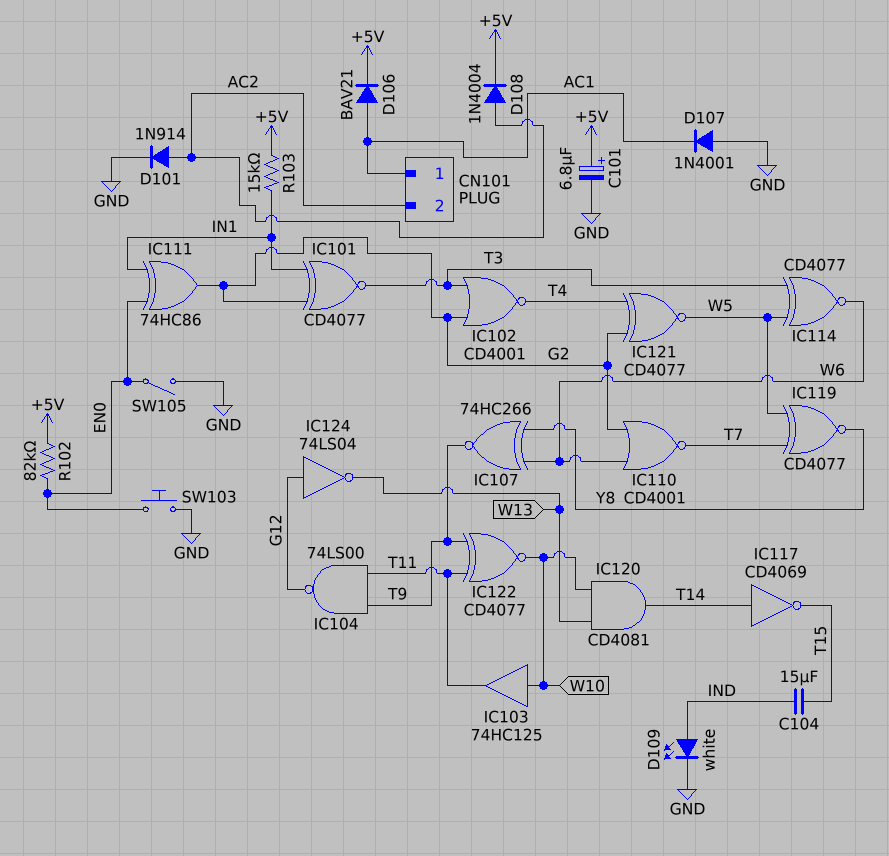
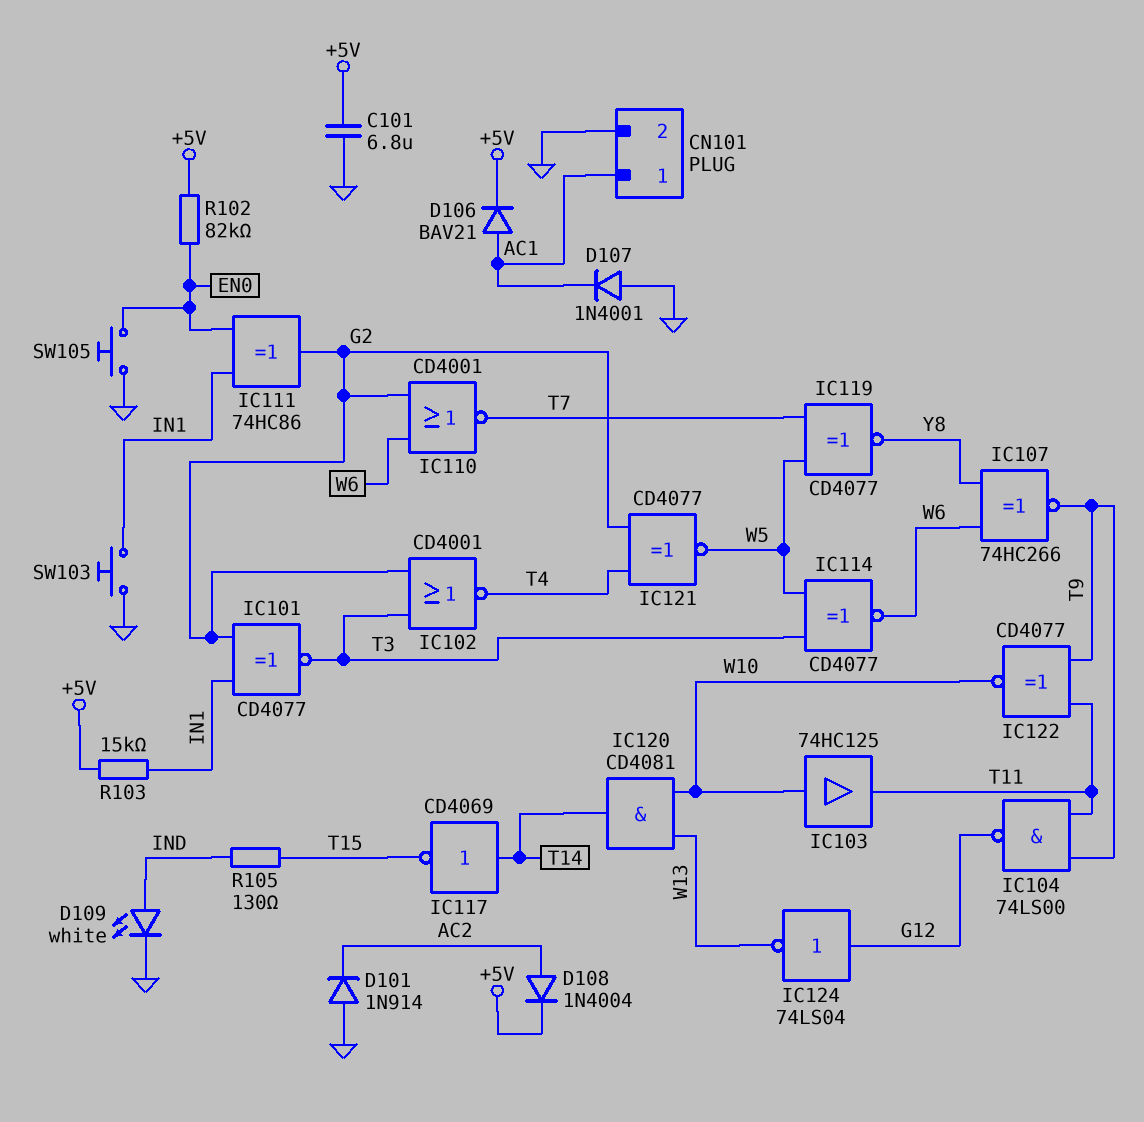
C101: 6.8uF (plus +5V, minus GND) -> 6.8uF (+5V, GND)
C104: 15uF (IND, T15) -> none
CN101 pin 2: AC2 -> GND
D101: diode 1N914 (A AC2, K GND) -> diode 1N914 (A GND, K AC2)
R105: none -> 130 (IND, T15)
SW103: button (EN0, GND) -> button (GND, IN1)
SW105: switch (EN0, GND) -> button (EN0, GND)

